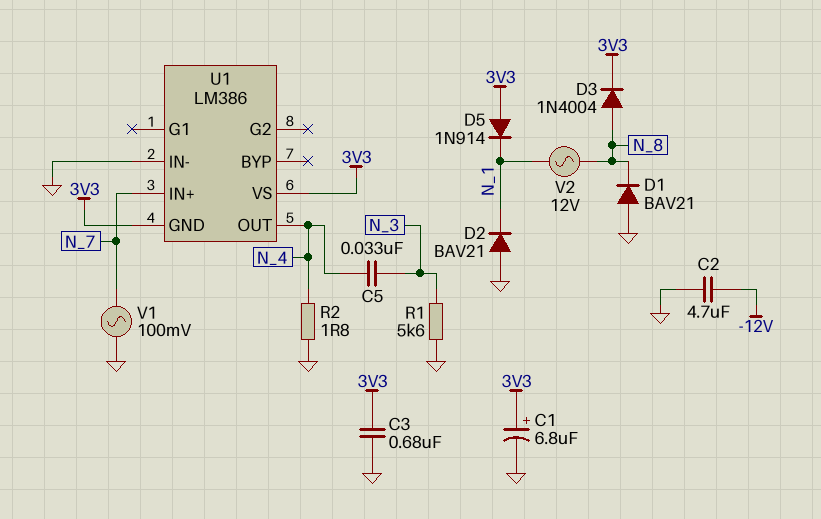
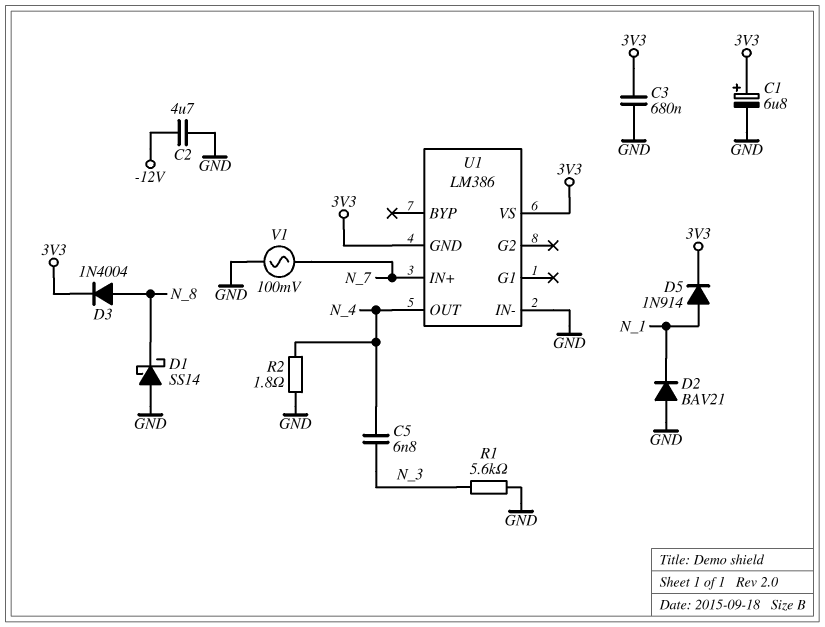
C5: 33nF (N_3, N_4) -> 6.8nF (N_3, N_4)
D1: diode BAV21 (A GND, K N_8) -> schottky SS14 (A GND, K N_8)
D5: diode 1N914 (A 3V3, K N_1) -> diode 1N914 (A N_1, K 3V3)
V2: AC 12V (N_1, N_8) -> none

